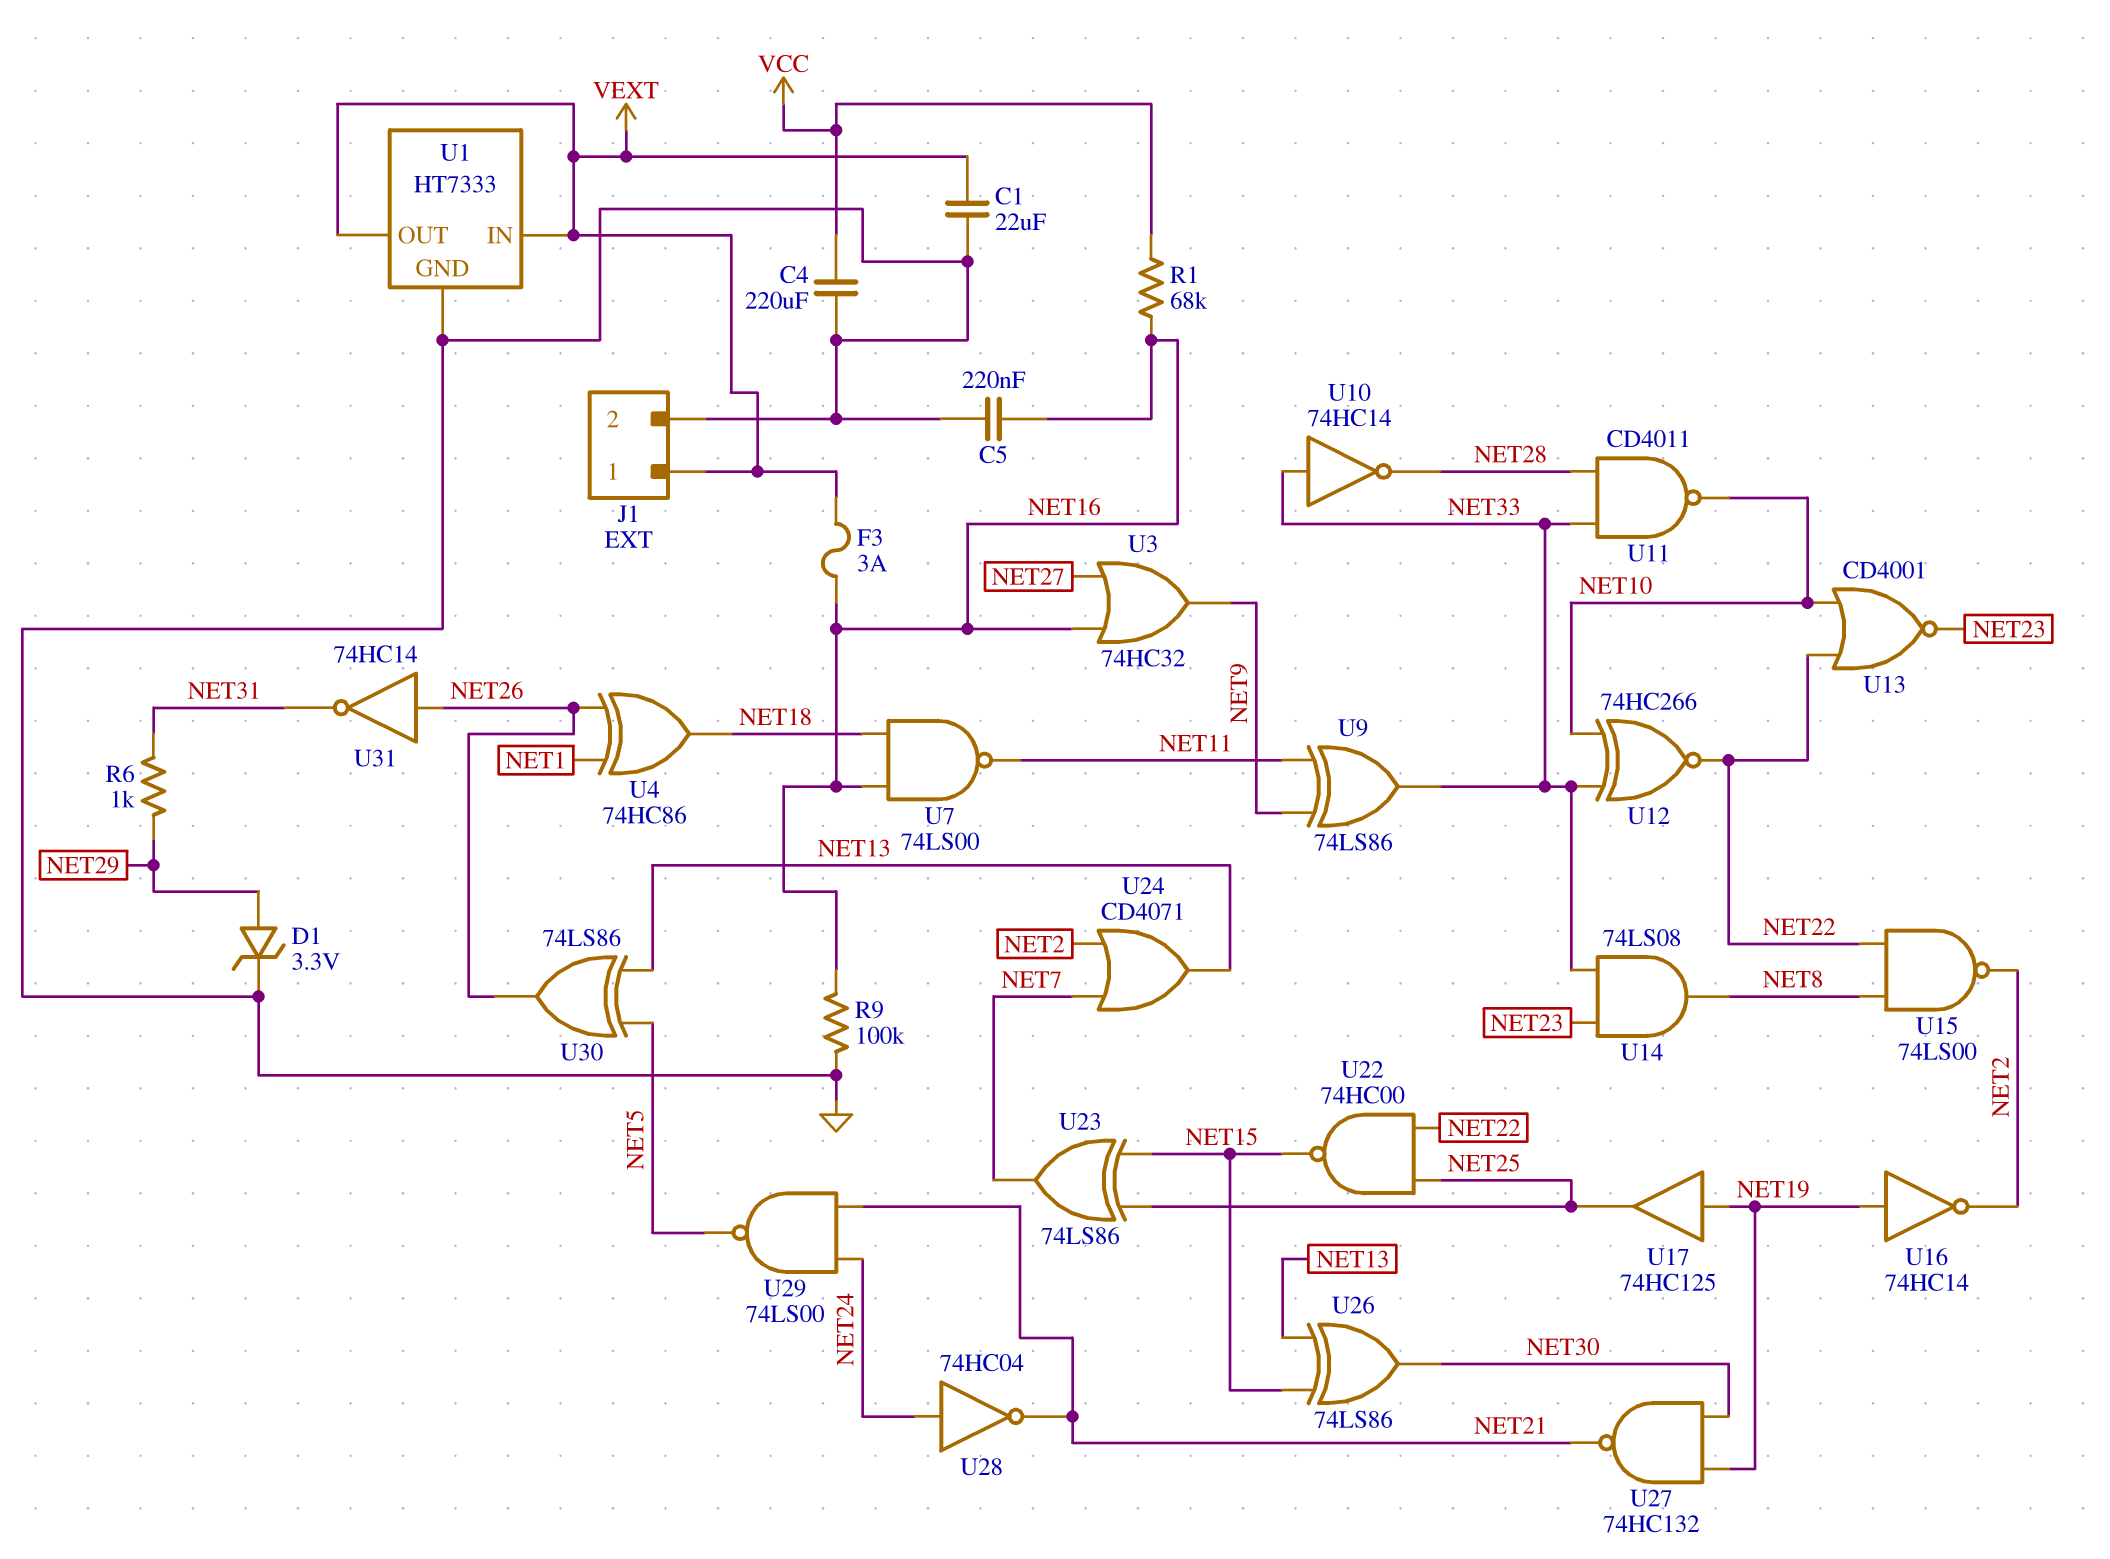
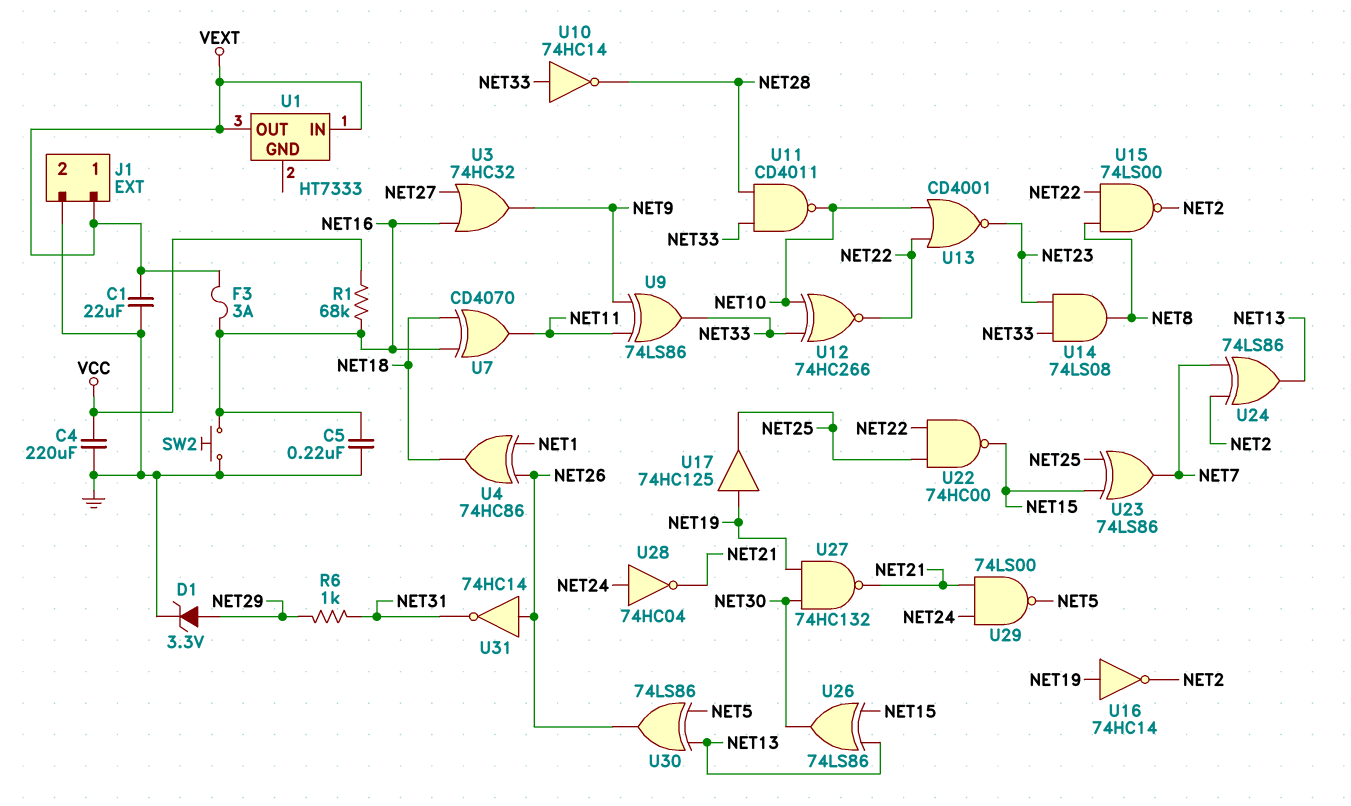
R9: 100k (GND, NET16) -> none
SW2: none -> button (GND, NET16)
U1 pin GND: GND -> none
U7: NAND 74LS00 (in NET16, in NET18, out NET11) -> XOR CD4070 (in NET16, in NET18, out NET11)
U24: OR CD4071 (in NET2, in NET7, out NET13) -> XOR 74LS86 (in NET2, in NET7, out NET13)

